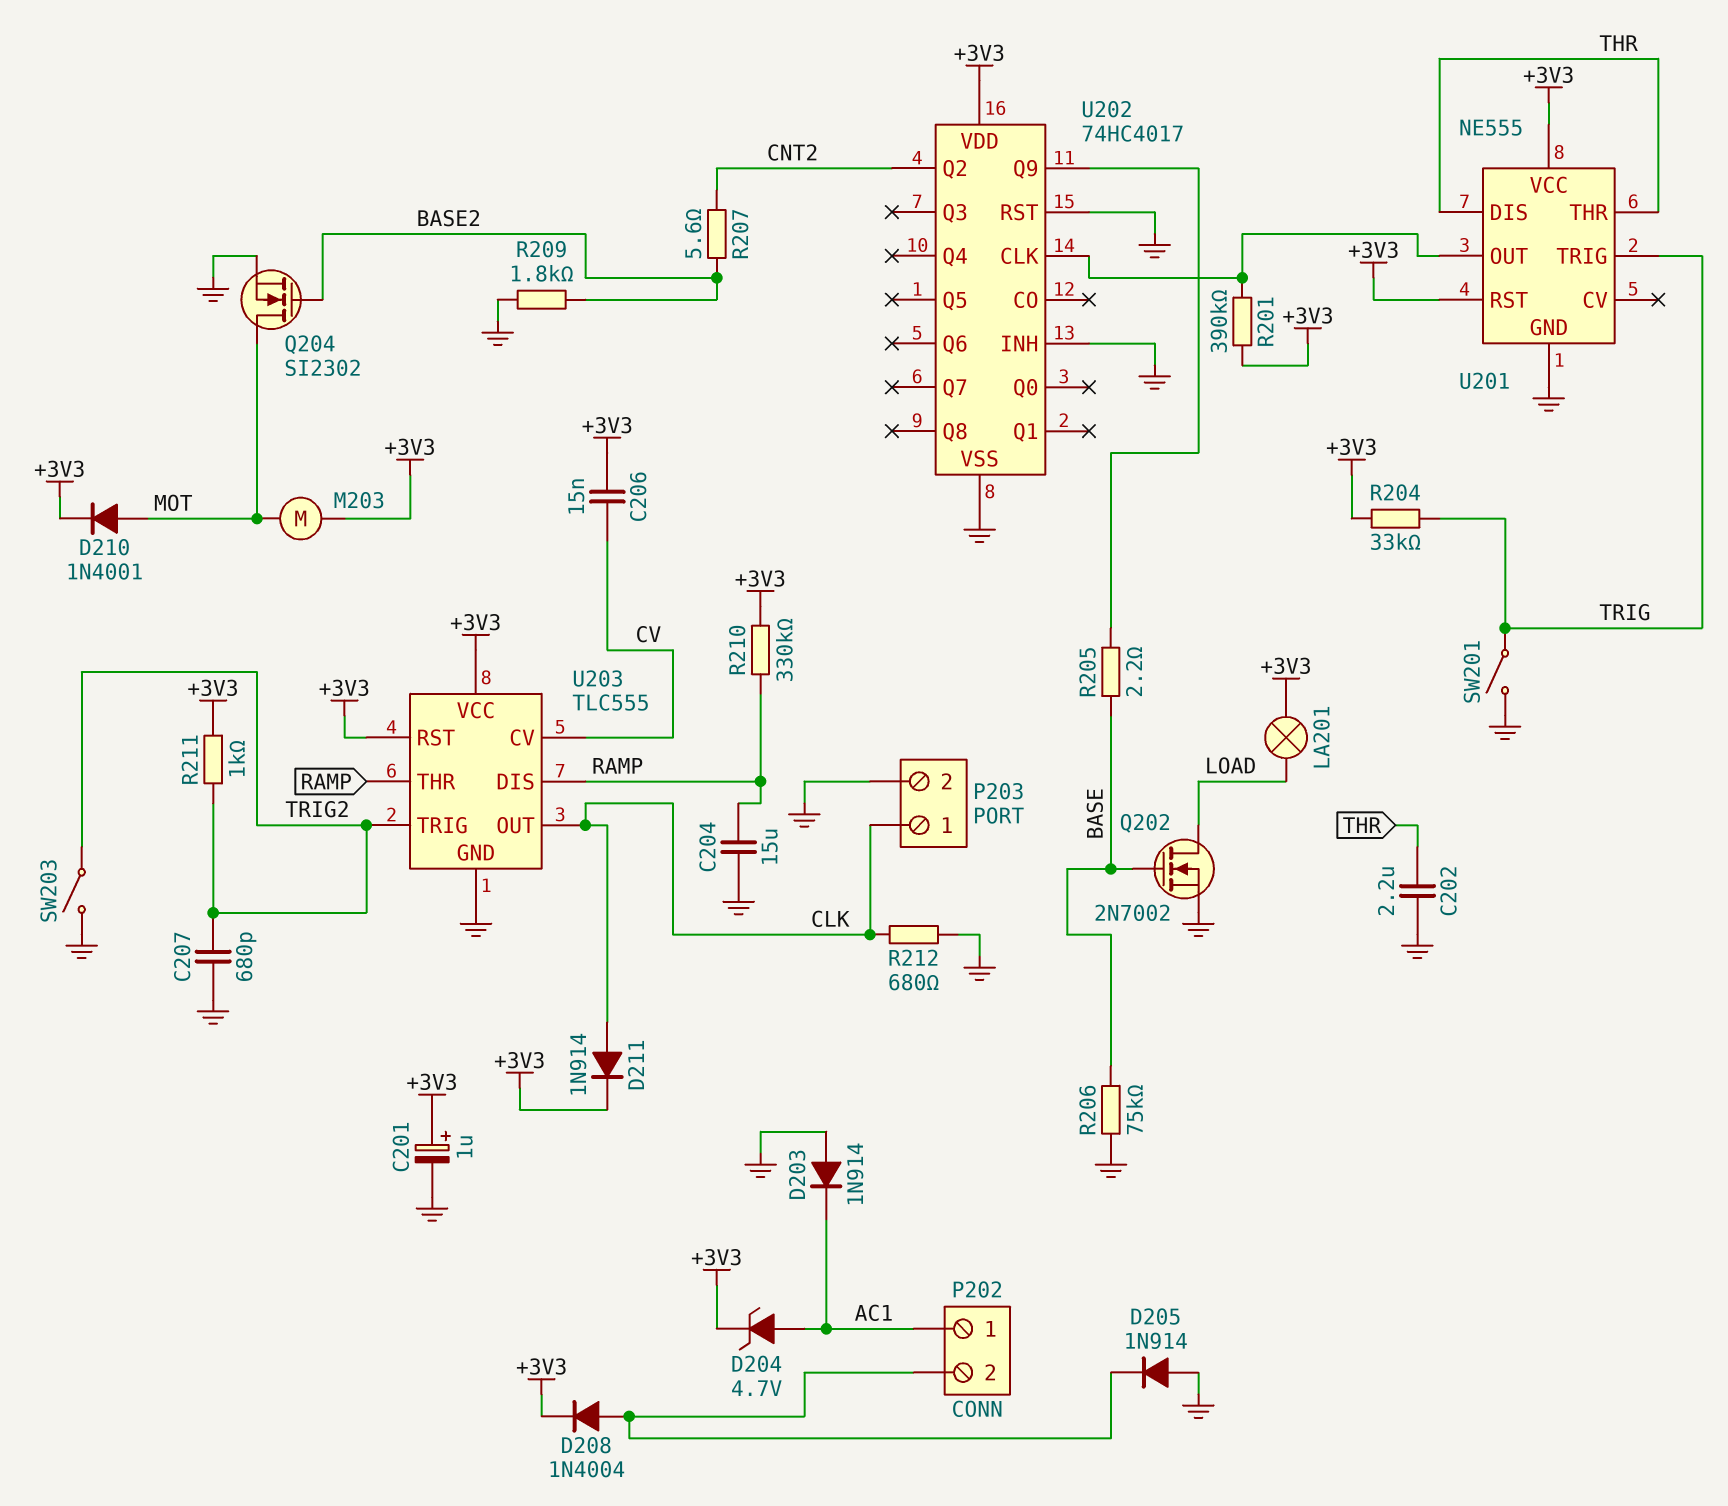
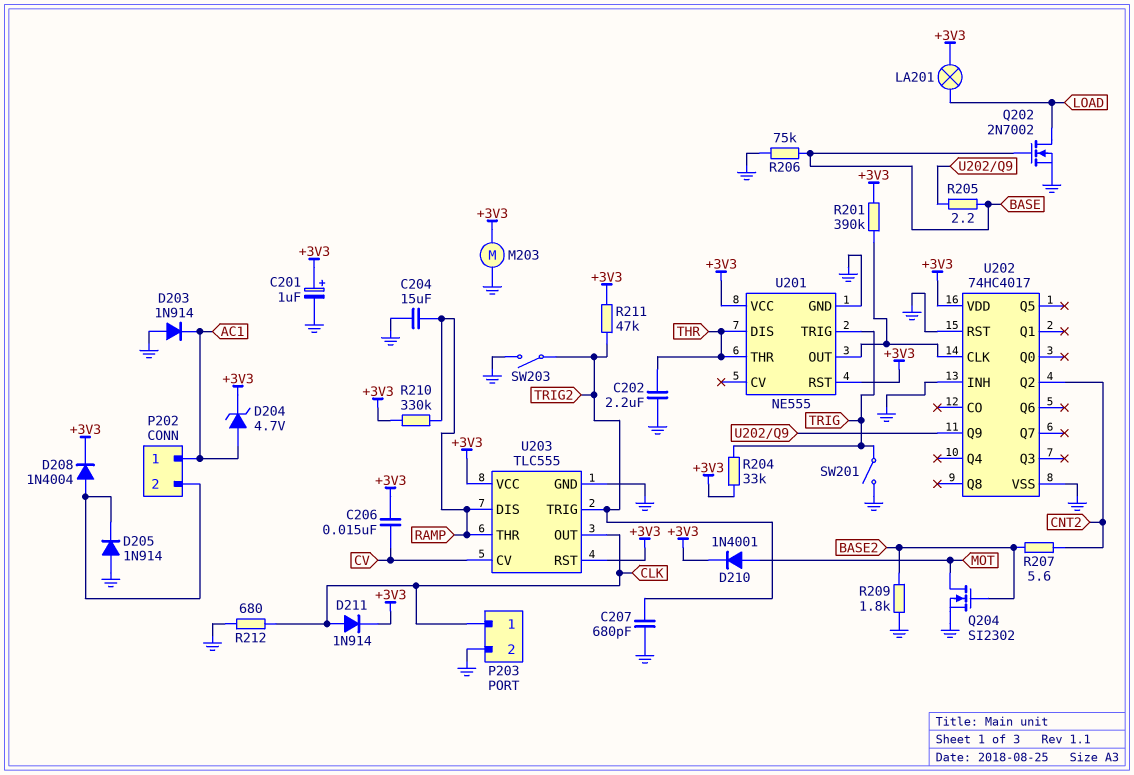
M203: motor (+3V3, MOT) -> motor (+3V3, GND)
R211: 1k (+3V3, TRIG2) -> 47k (+3V3, TRIG2)

